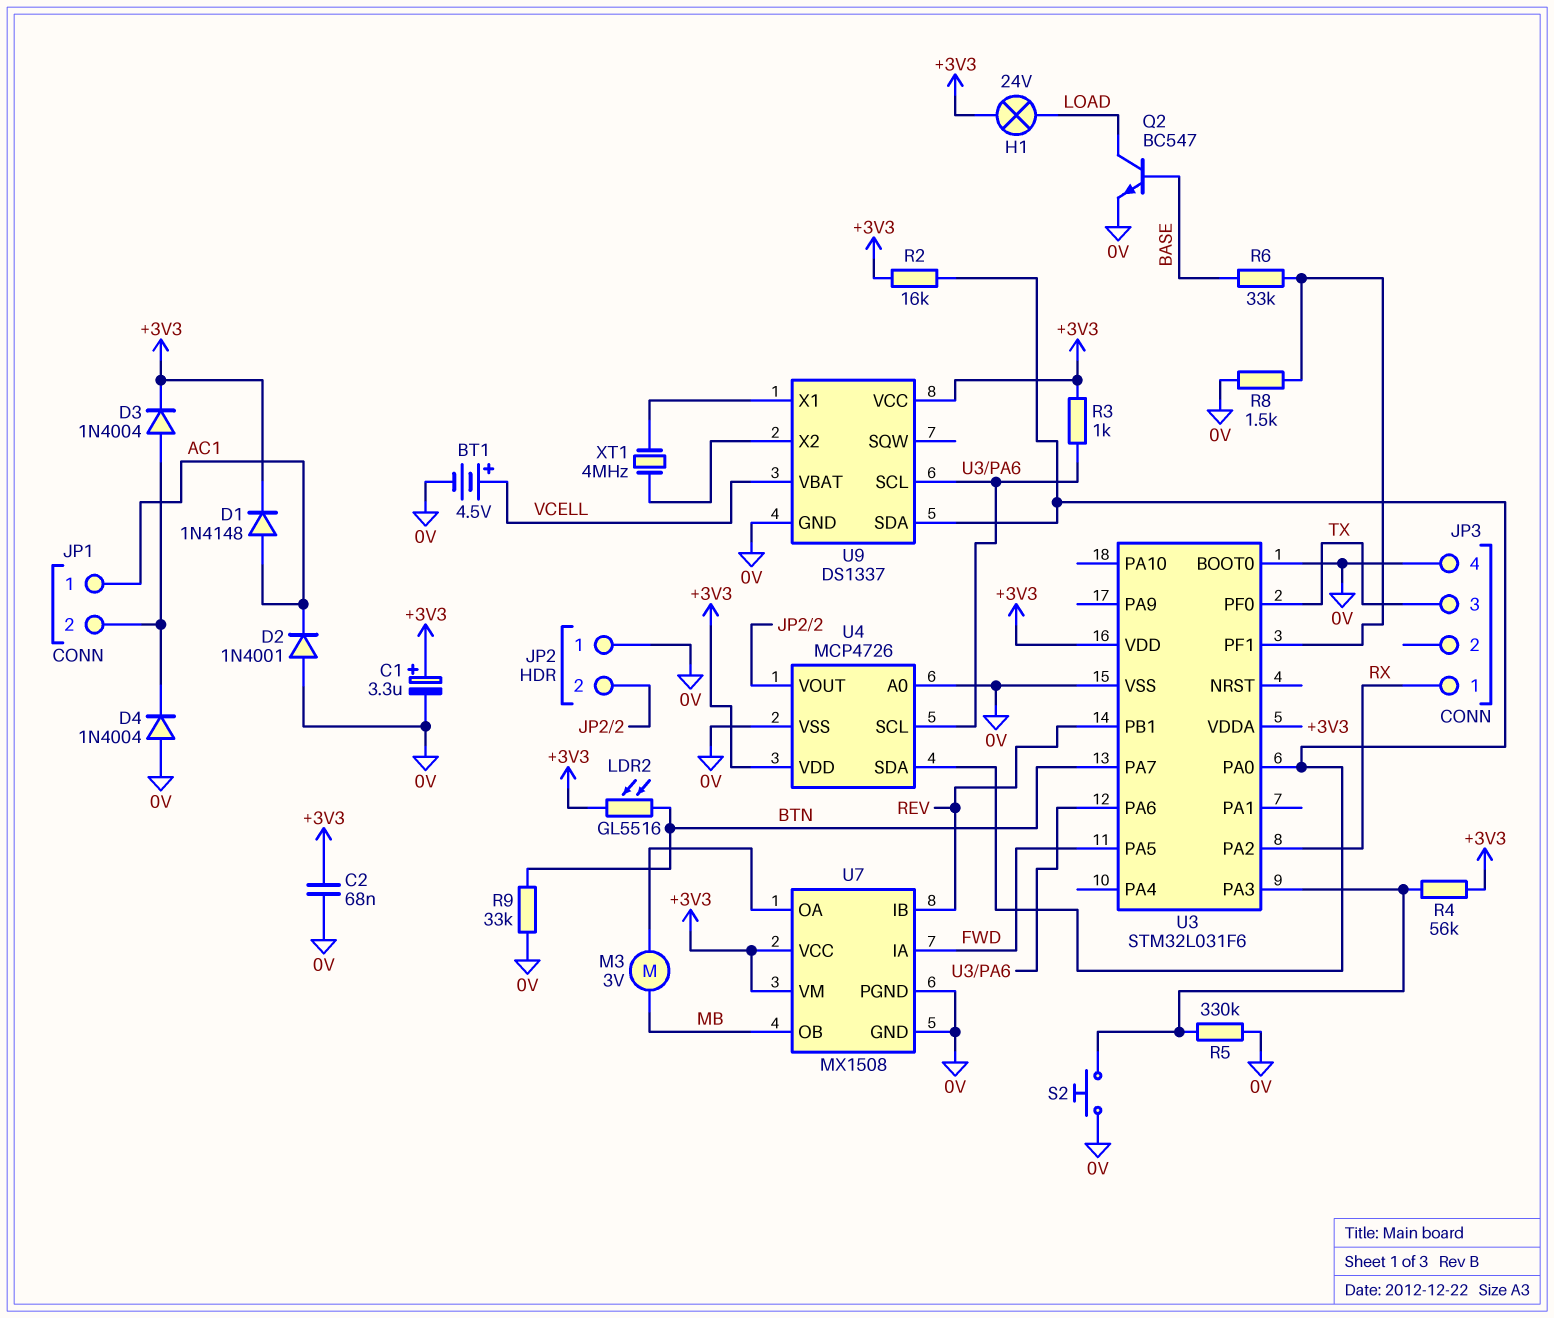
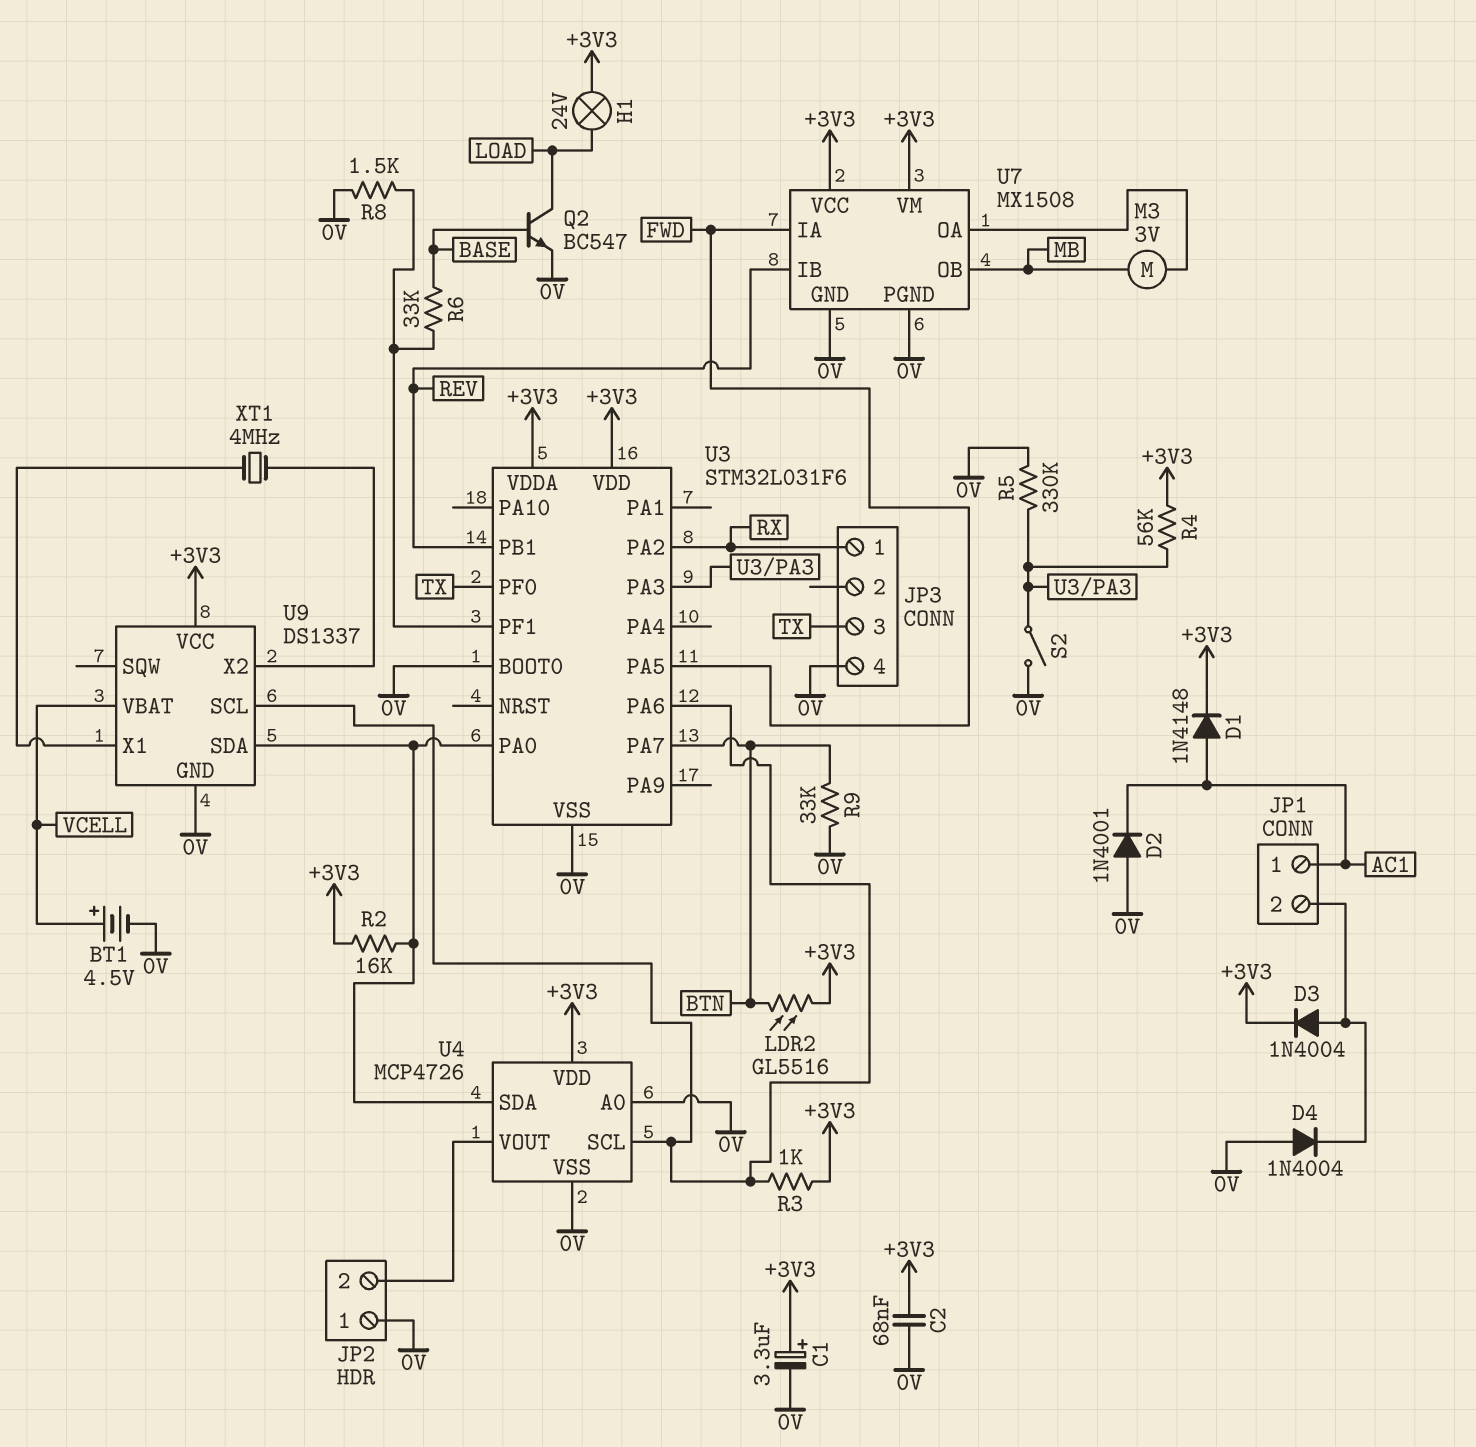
S2: button (0V, U3/PA3) -> switch (0V, U3/PA3)

